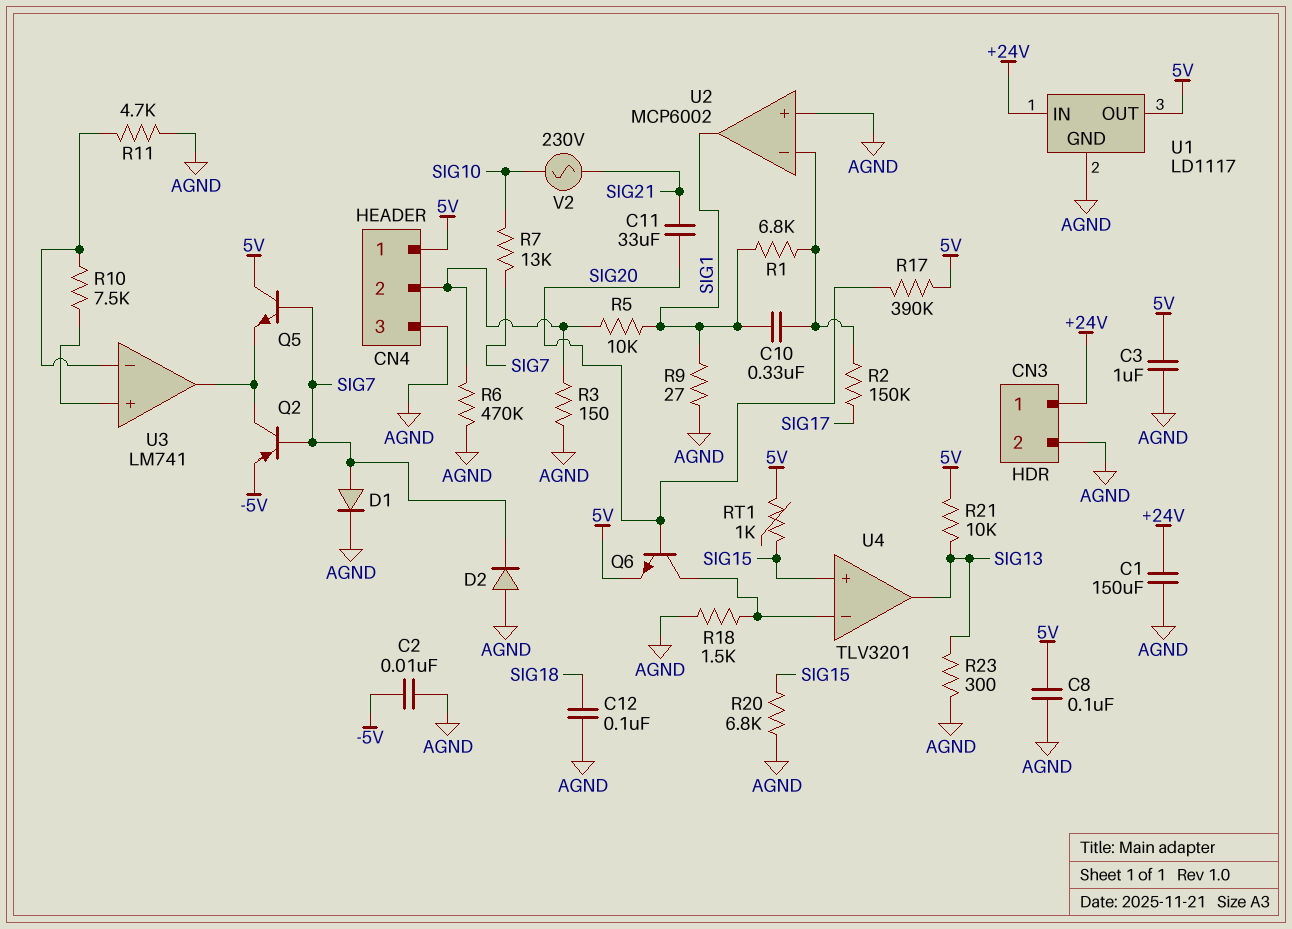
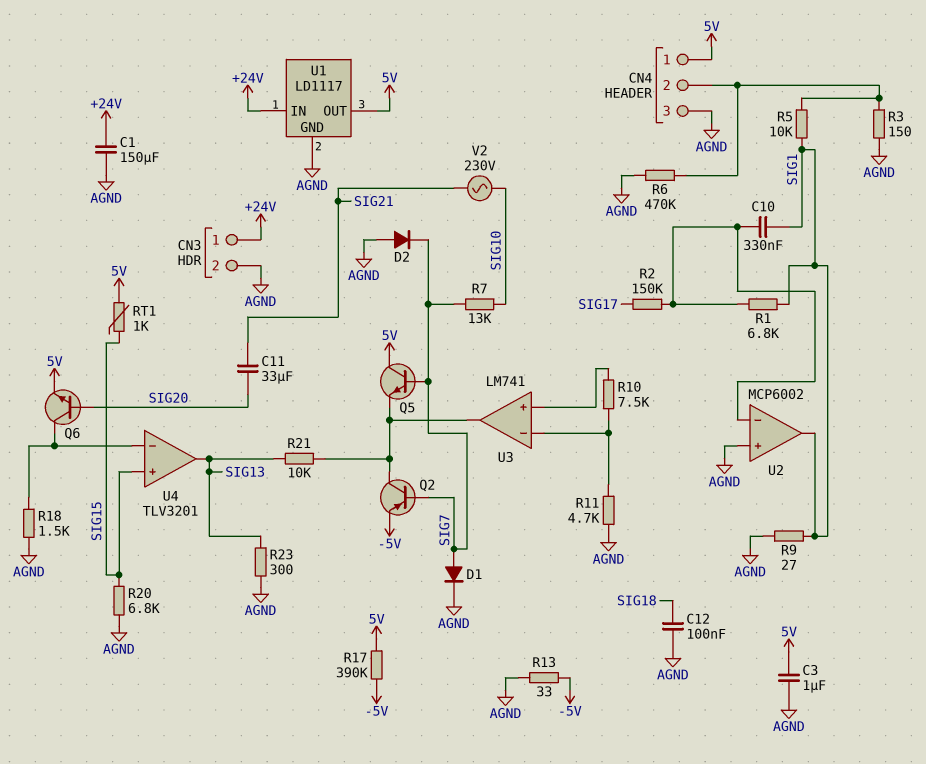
C2: 10nF (-5V, AGND) -> none
C8: 100nF (5V, AGND) -> none
R13: none -> 33 (-5V, AGND)
R17: 390k (5V, SIG20) -> 390k (-5V, 5V)
R21: 10k (5V, SIG13) -> 10k (SIG13, U3/out)

